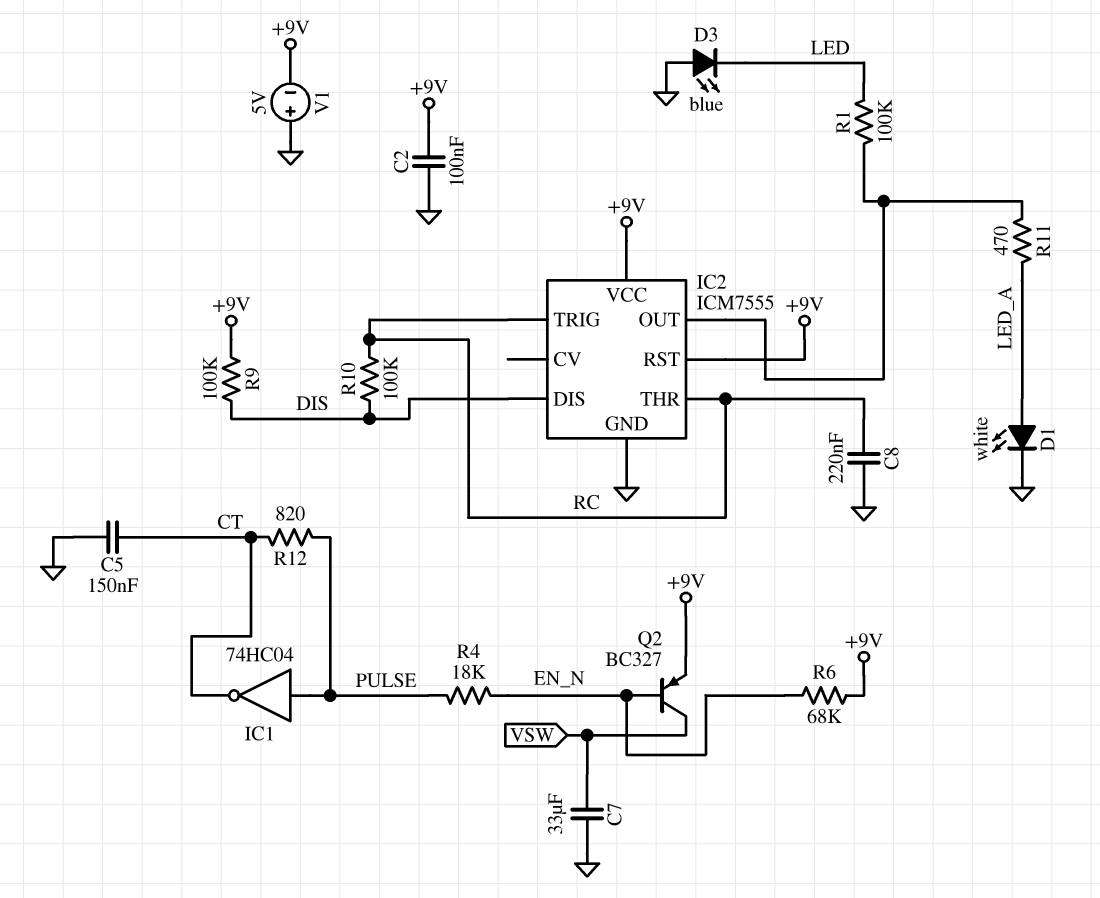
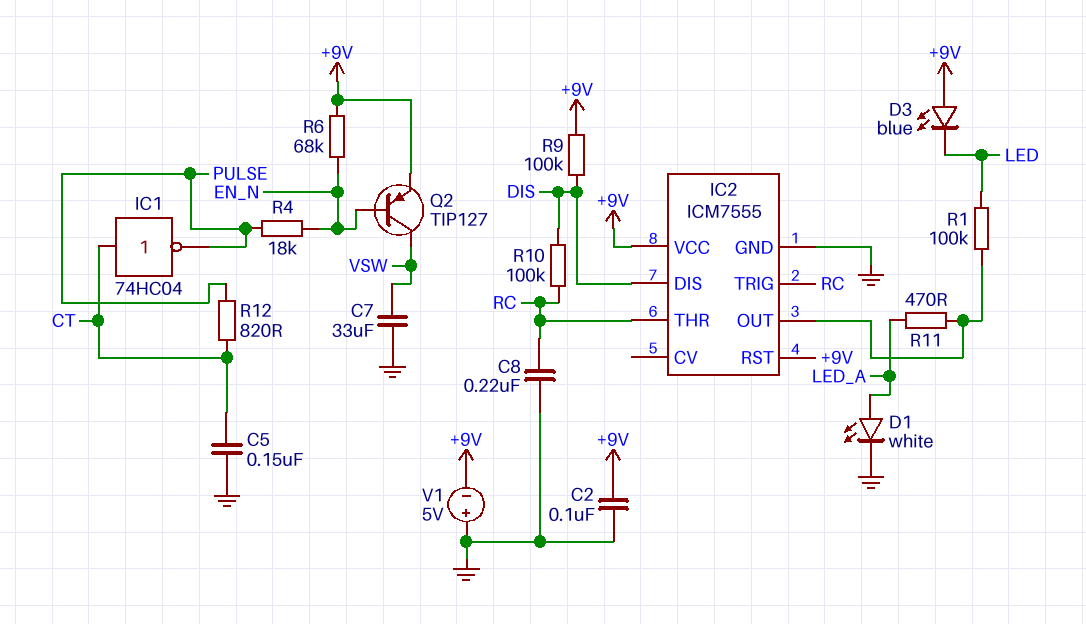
D3: LED blue (A GND, K LED) -> LED blue (A +9V, K LED)
IC1: NOT 74HC04 (in PULSE, out CT) -> NOT 74HC04 (in CT, out PULSE)
Q2: PNP BC327 (B EN_N, C VSW, E +9V) -> PNP TIP127 (B EN_N, C VSW, E +9V)

